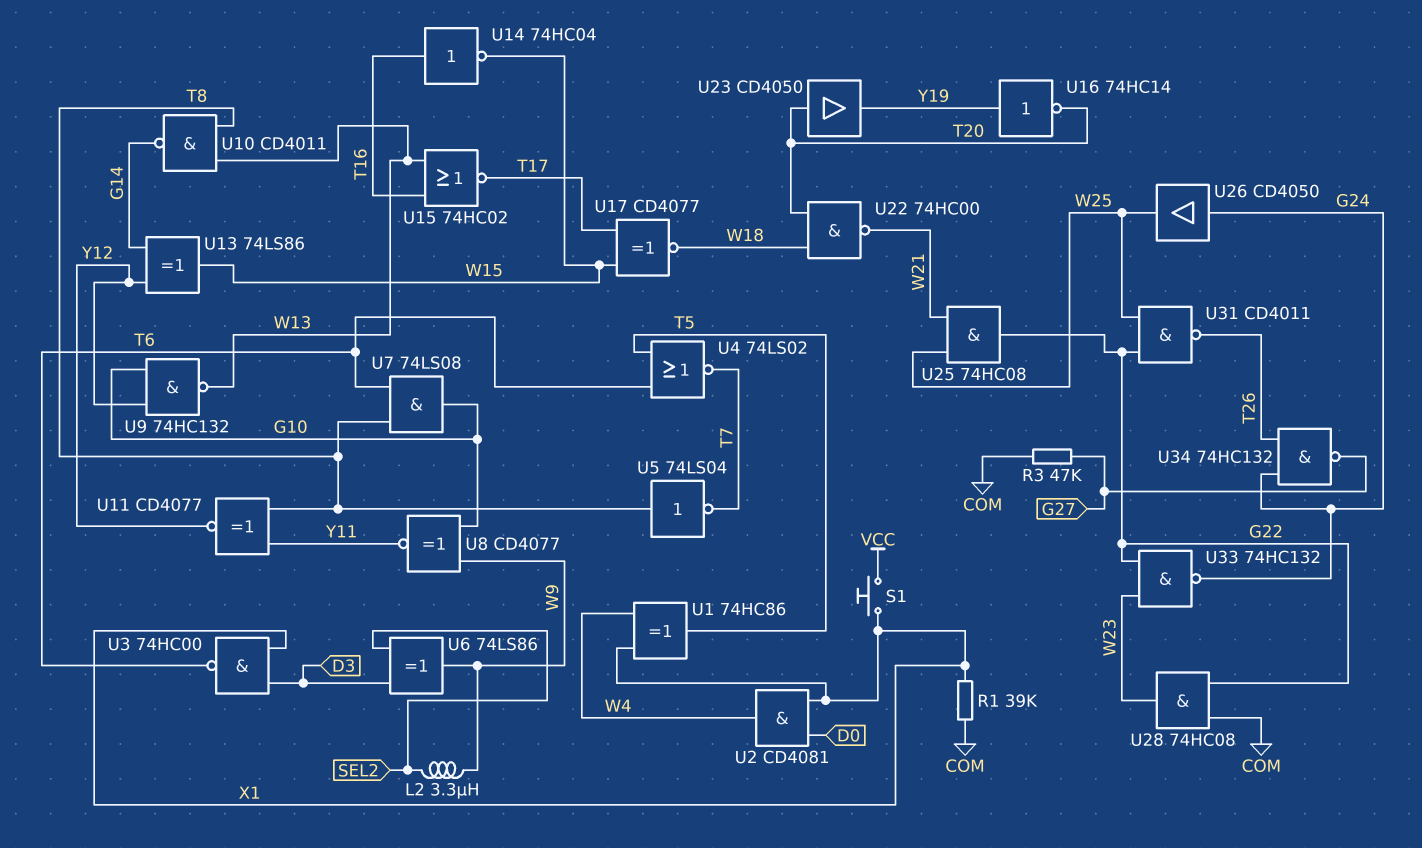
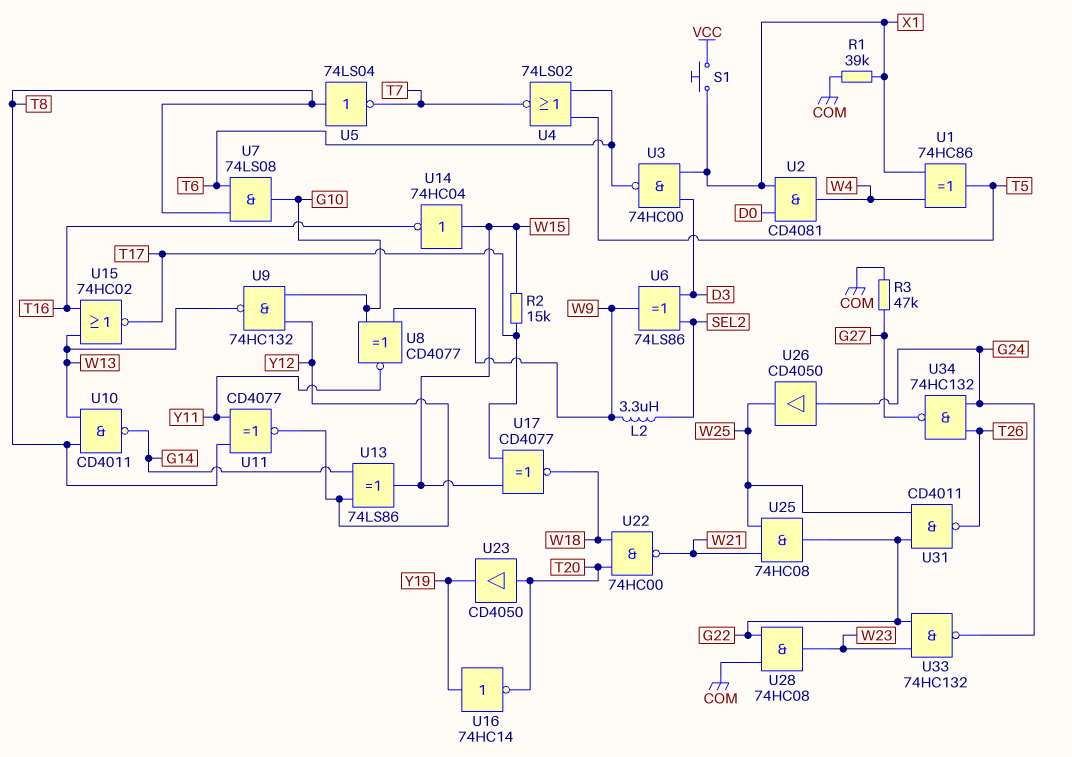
R2: none -> 15k (T17, W15)
U14: NOT 74HC04 (in T16, out W15) -> NOT 74HC04 (in W15, out T16)

